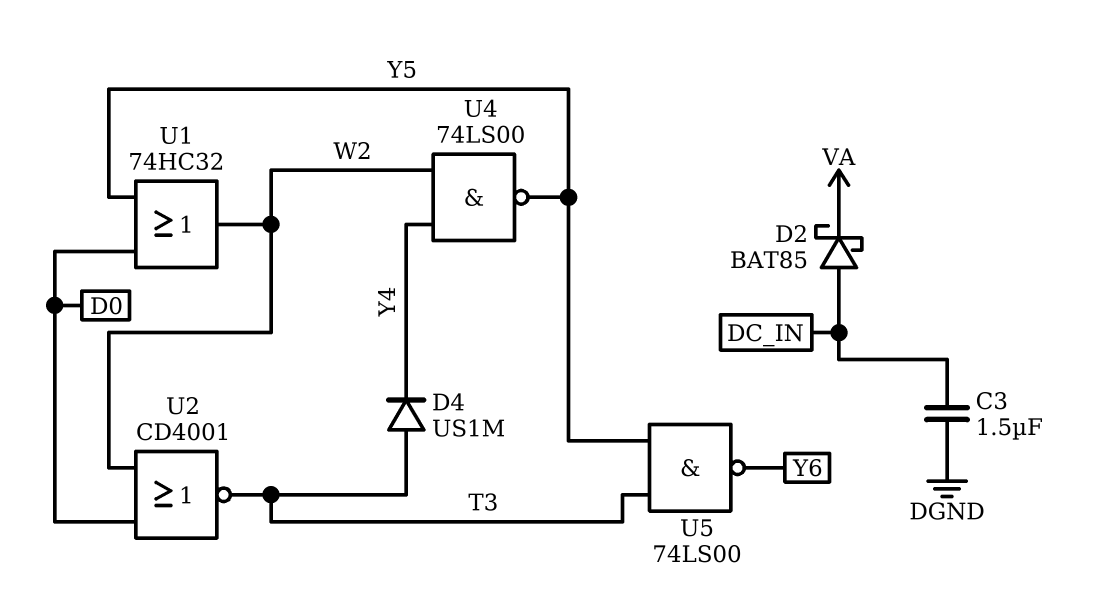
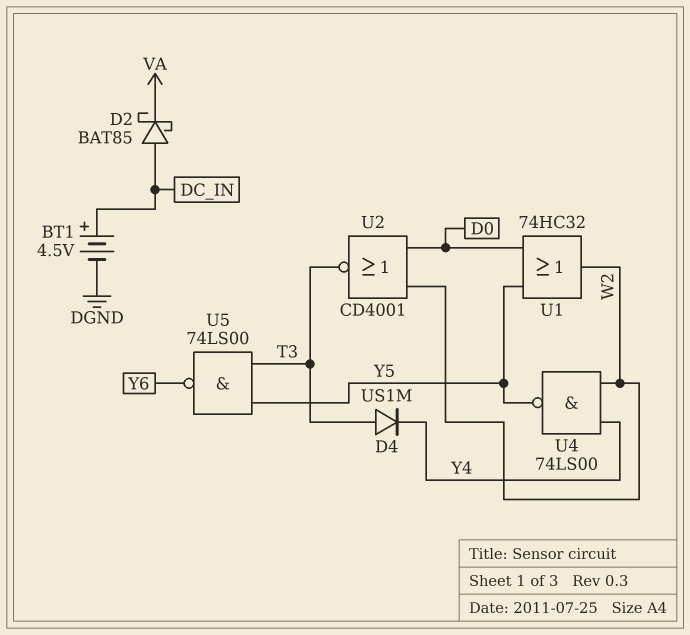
BT1: none -> 4.5V (plus DC_IN, minus DGND)
C3: 1.5uF (DC_IN, DGND) -> none

